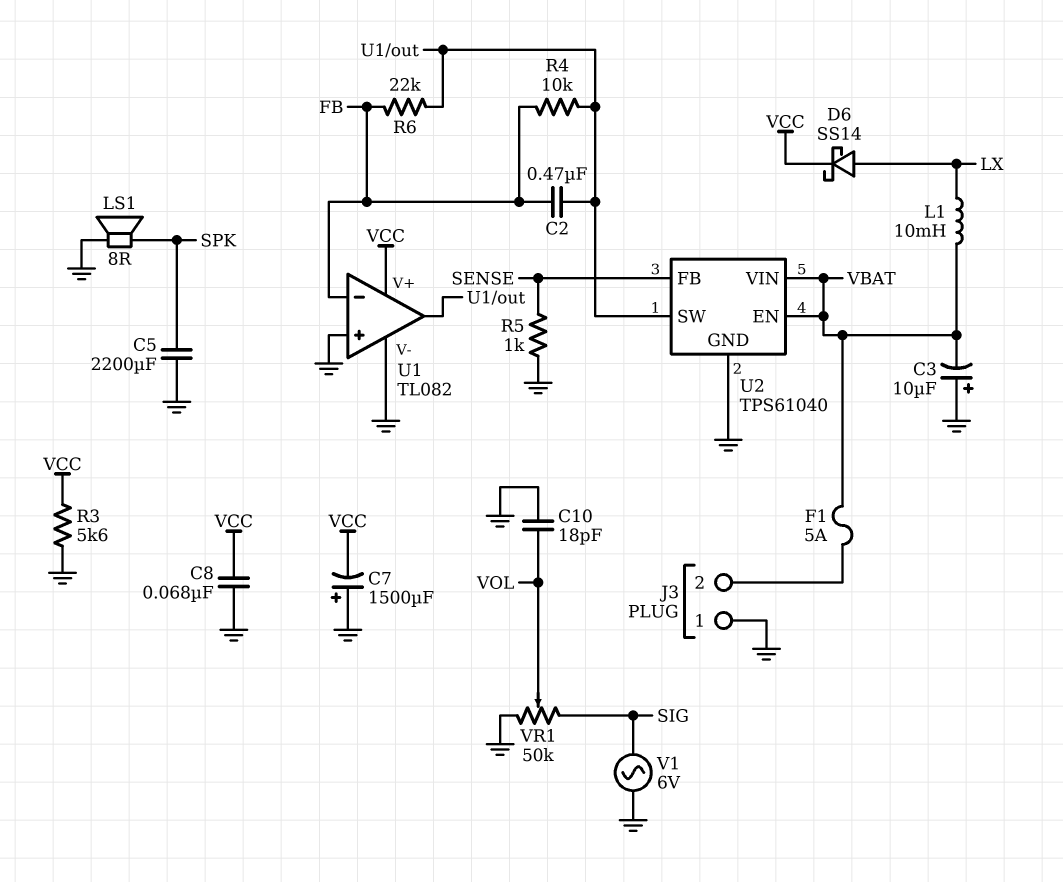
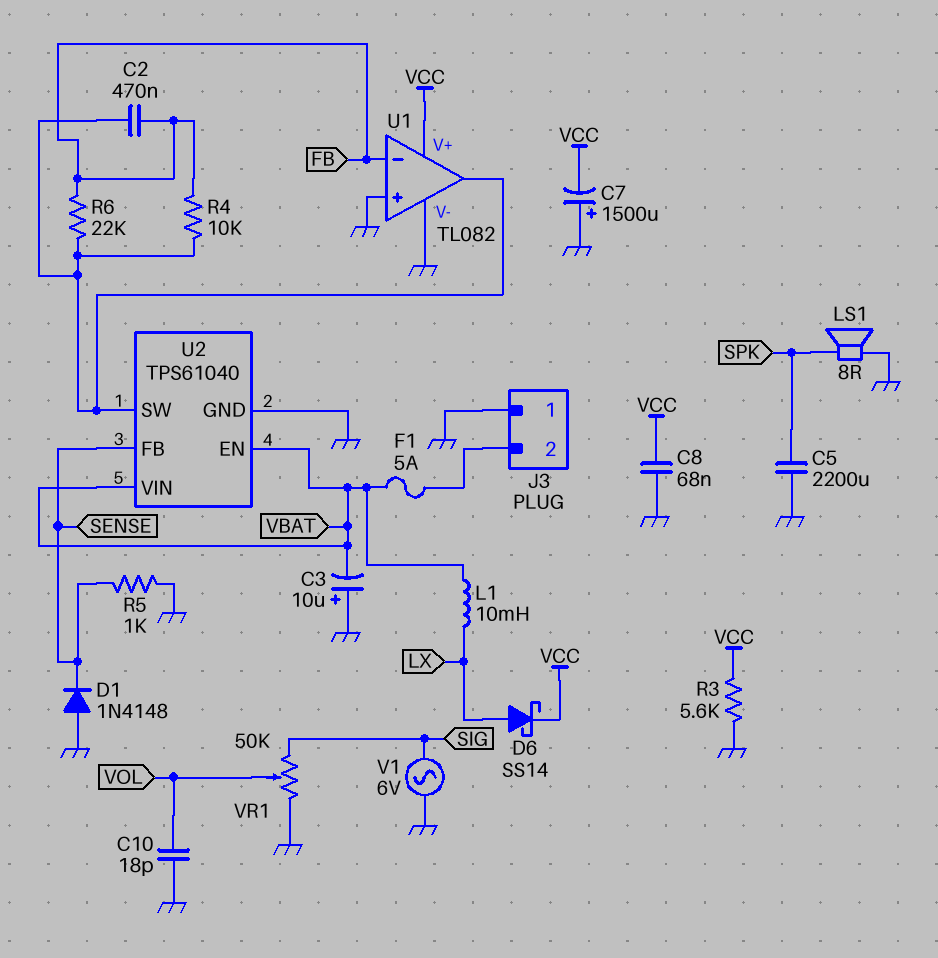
D1: none -> diode 1N4148 (A GND, K SENSE)

